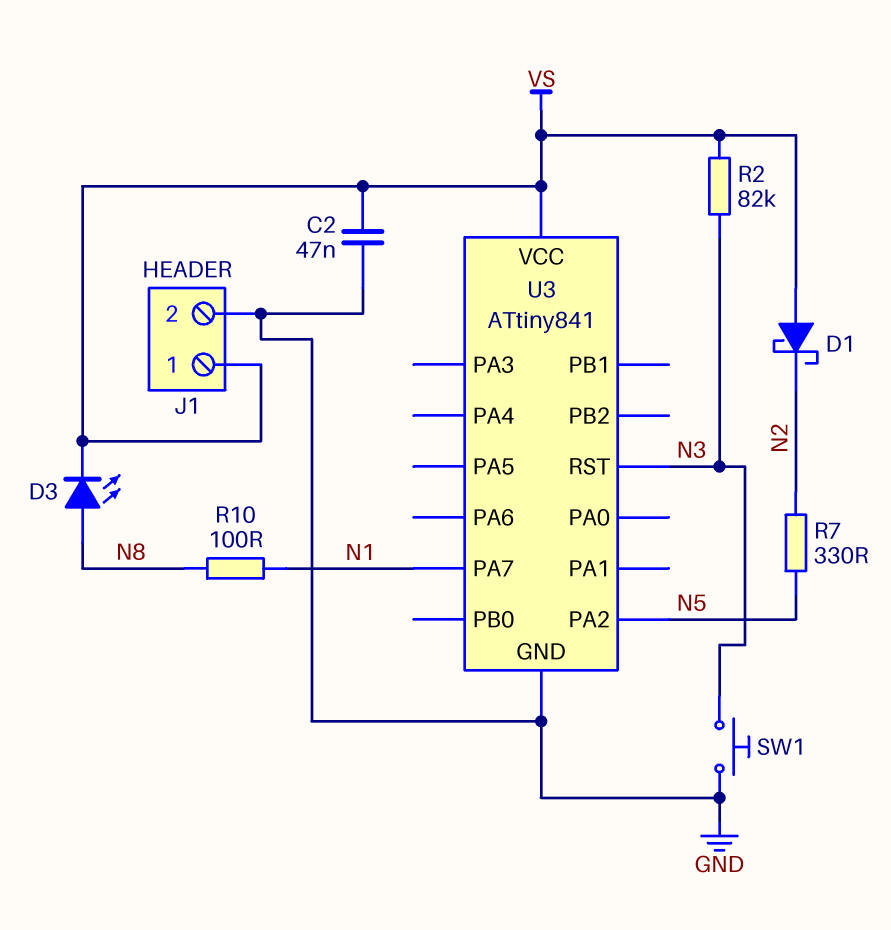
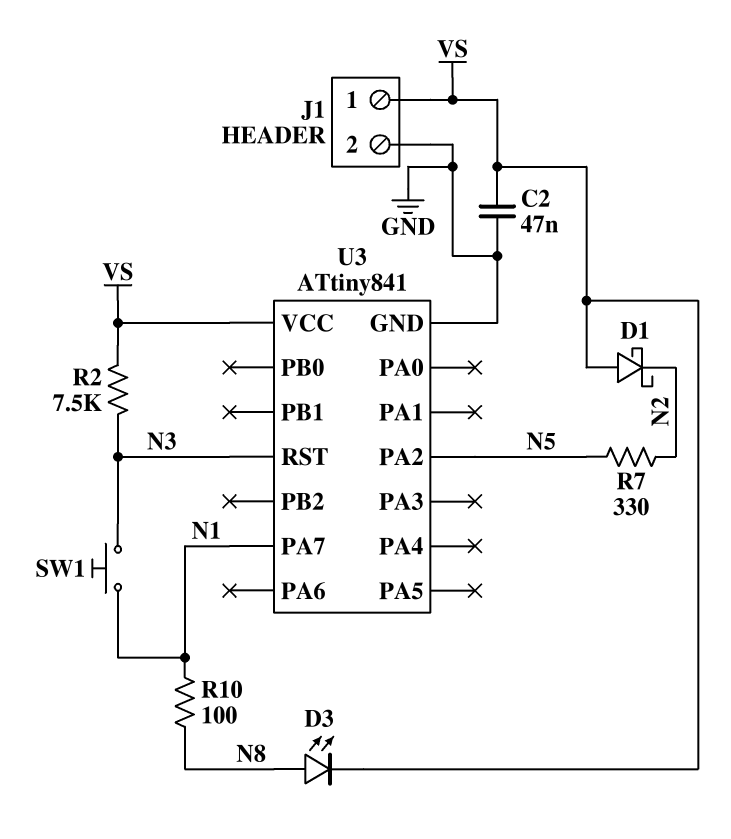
R2: 82k (N3, VS) -> 7.5k (N3, VS)
SW1: button (GND, N3) -> button (N1, N3)

